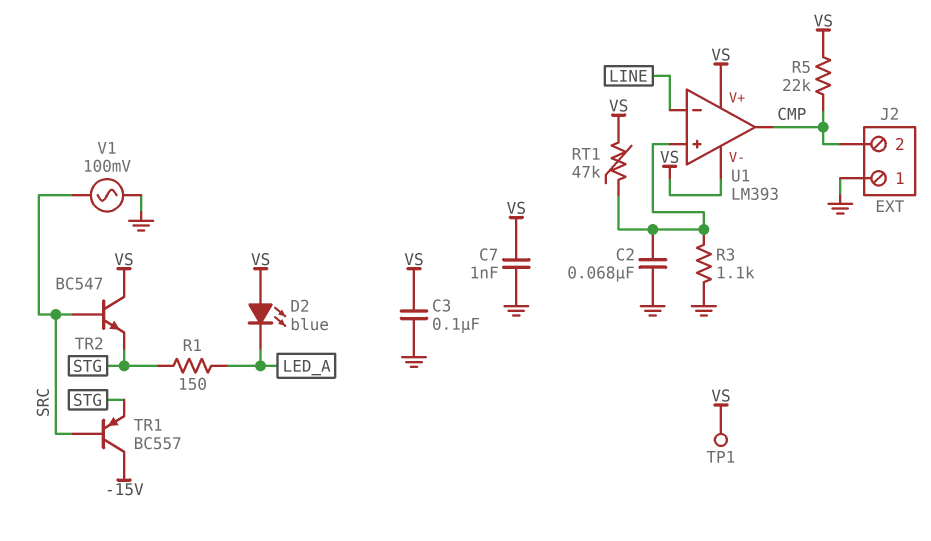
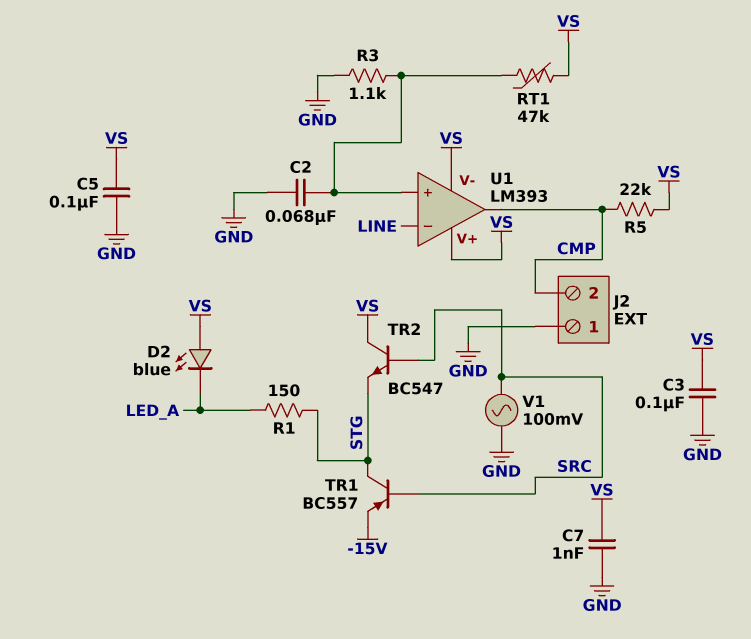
C5: none -> 100nF (GND, VS)
TP1: test point (VS) -> none
TR1: PNP BC557 (B SRC, C -15V, E STG) -> PNP BC557 (B SRC, C STG, E -15V)

